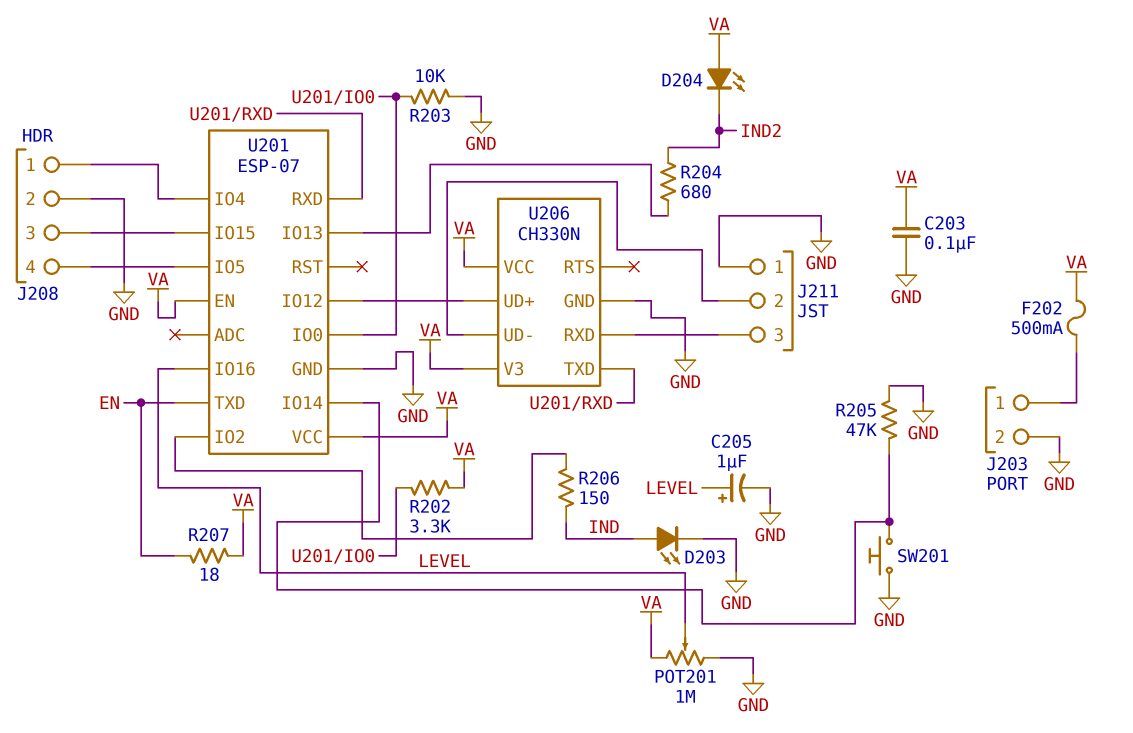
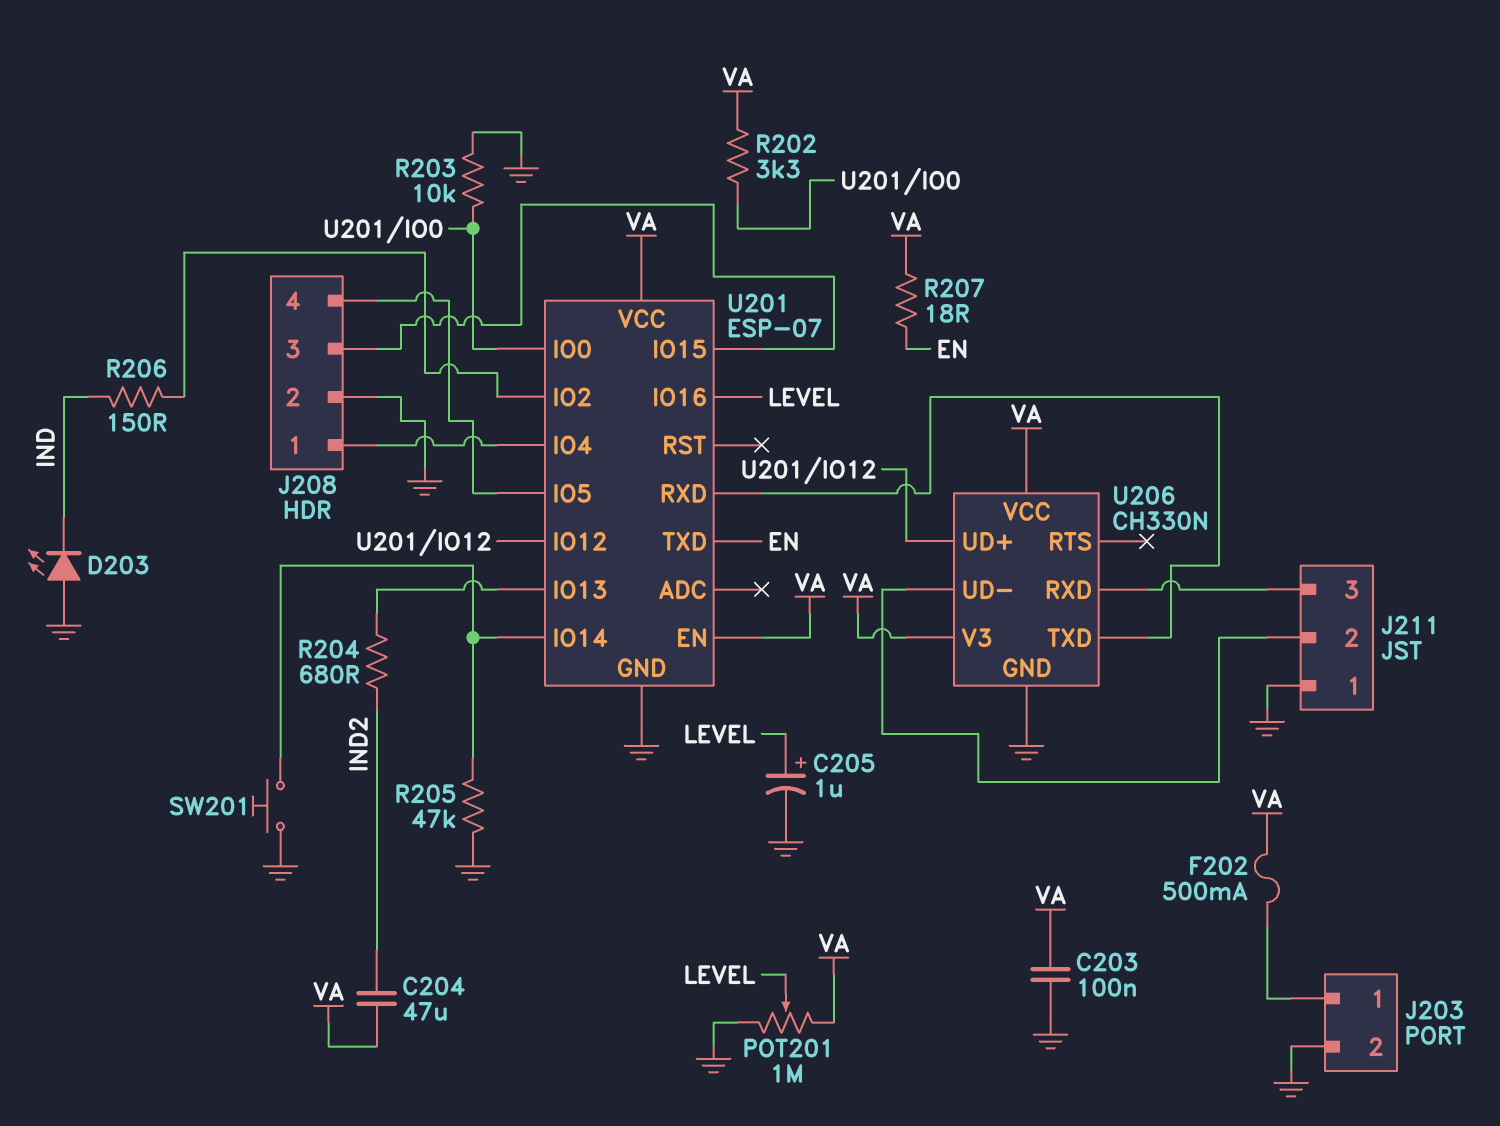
C204: none -> 47uF (IND2, VA)
D203: LED (A IND, K GND) -> LED (A GND, K IND)
D204: LED (A VA, K IND2) -> none

